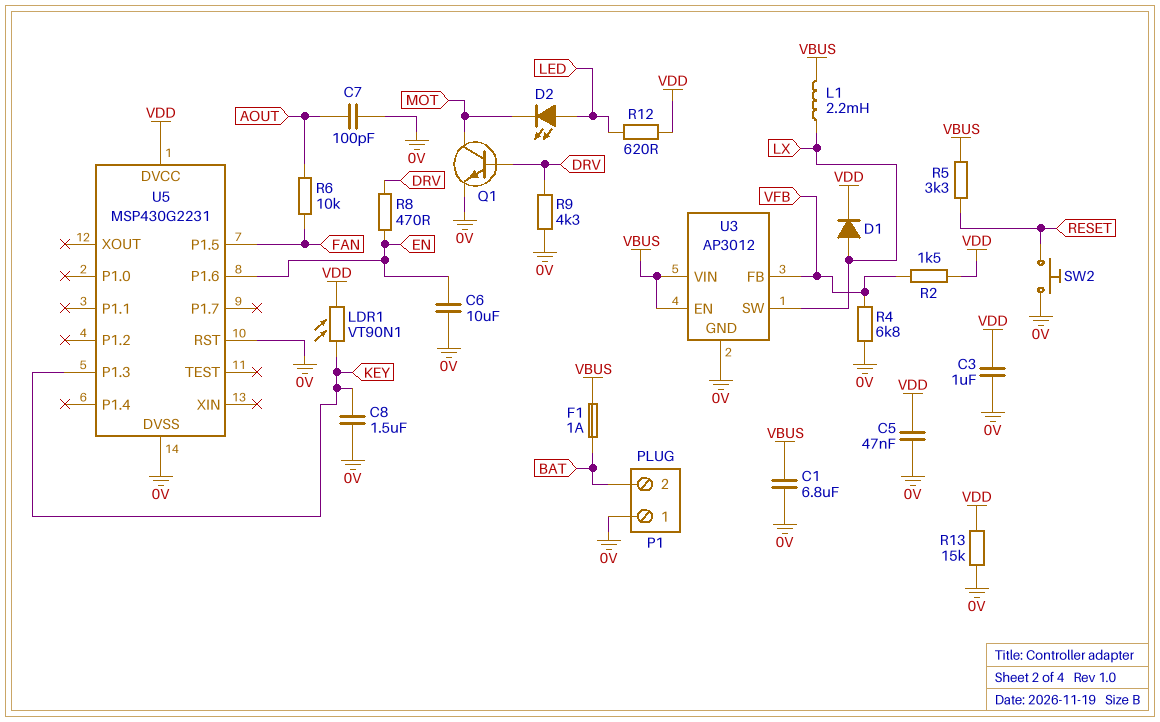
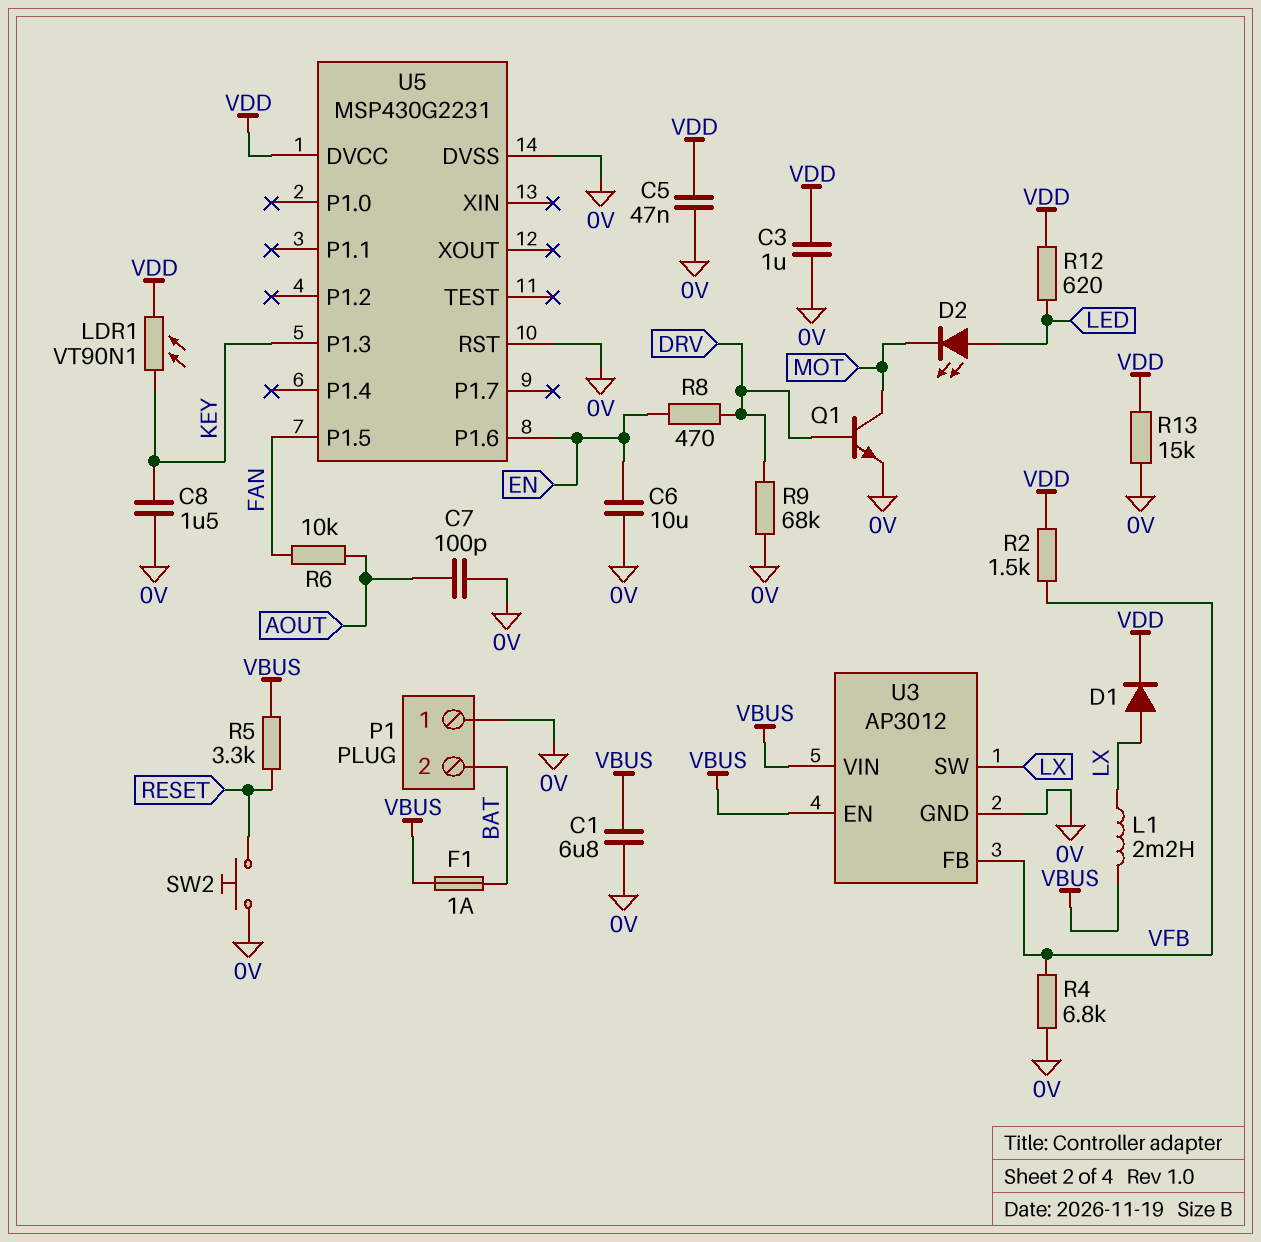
R9: 4.3k (0V, DRV) -> 68k (0V, DRV)

